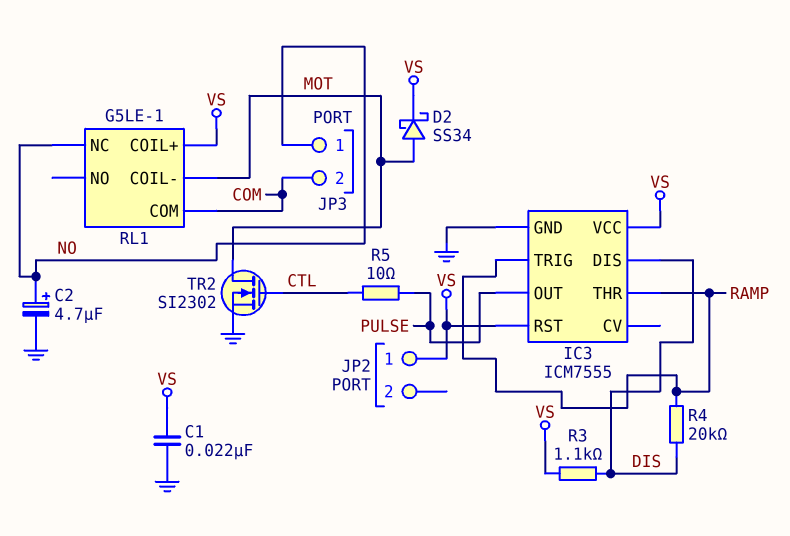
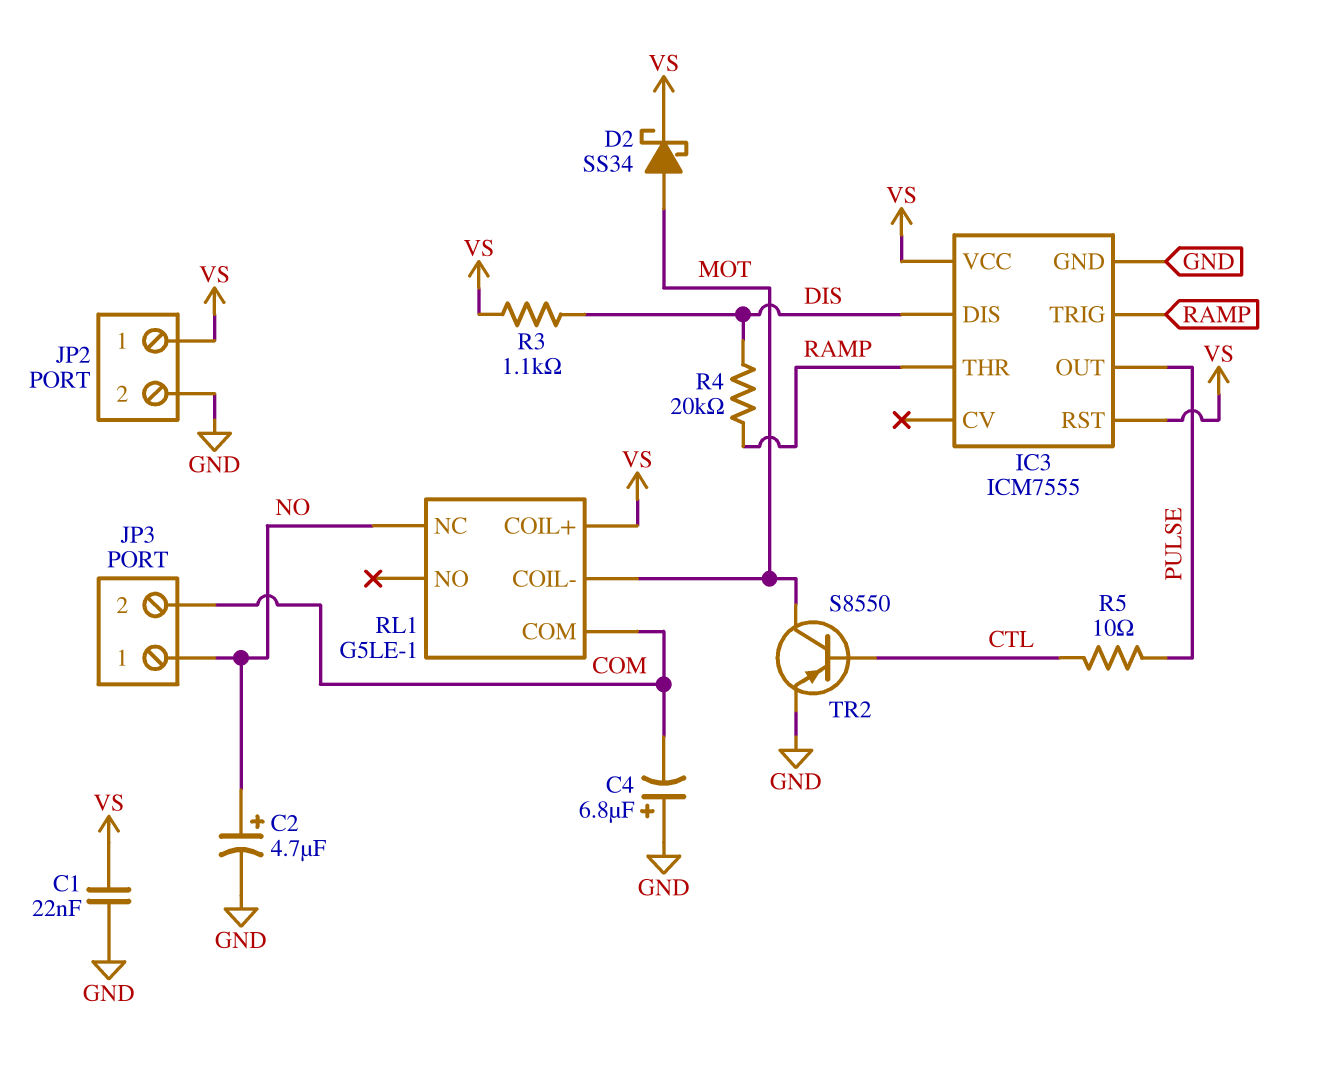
C4: none -> 6.8uF (plus GND, minus COM)
JP2 pin 2: none -> GND
TR2: NMOS SI2302 (G CTL, D MOT, S GND) -> PNP S8550 (B CTL, C MOT, E GND)

